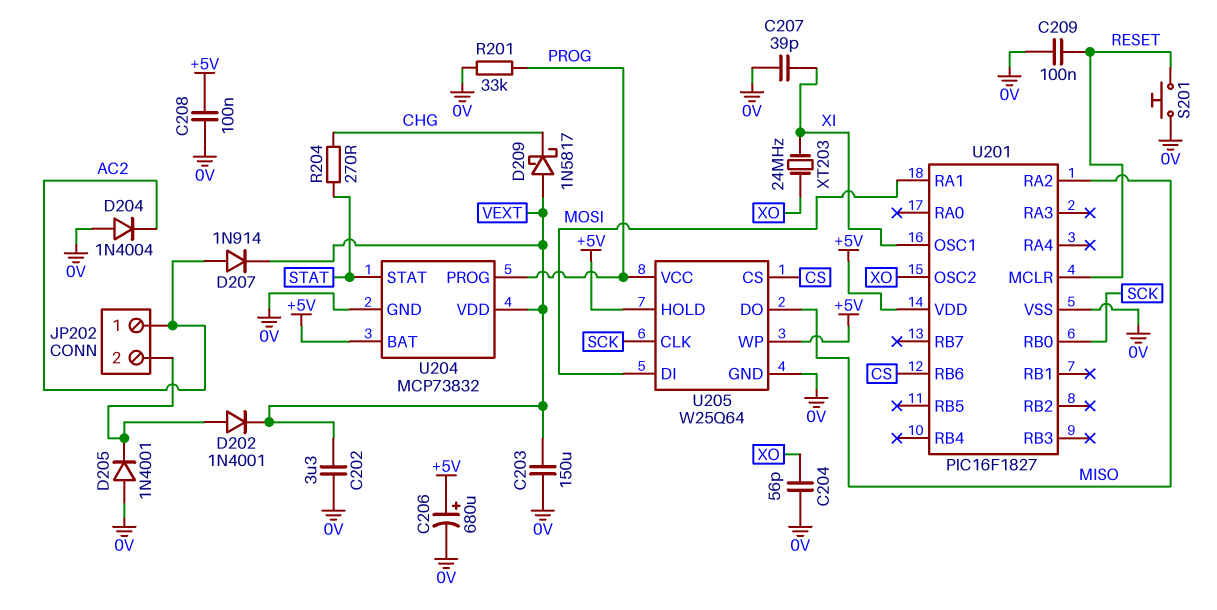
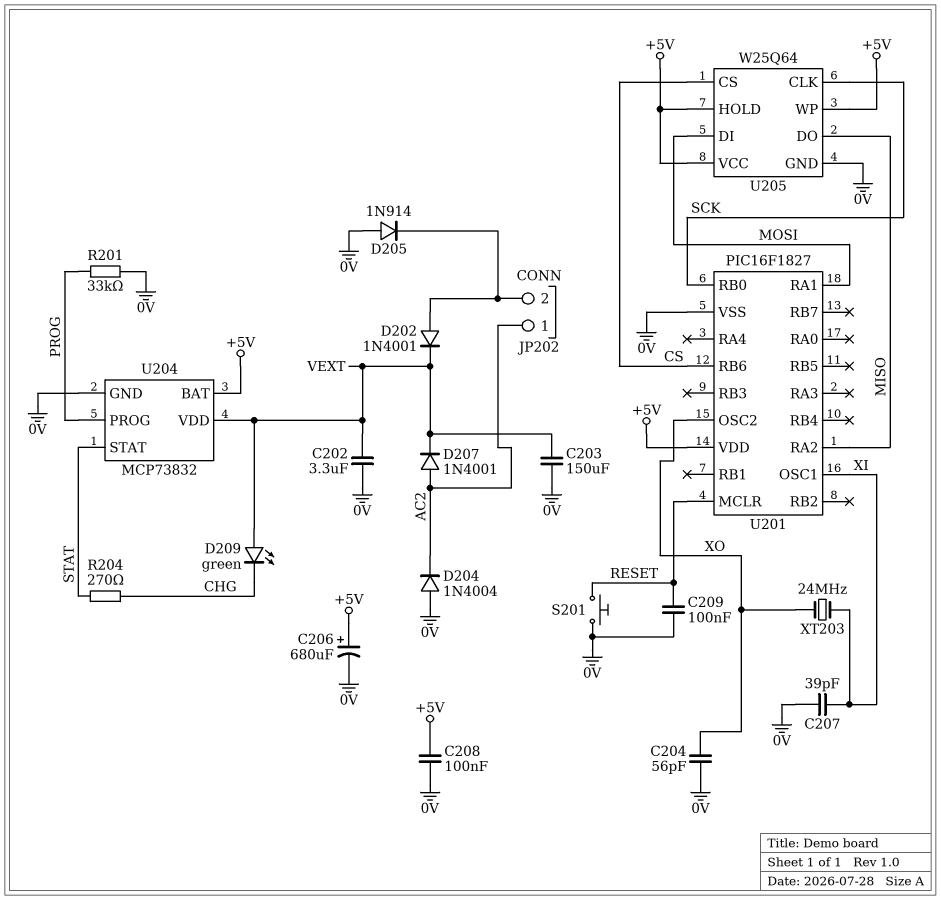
D205: diode 1N4001 (A 0V, K JP202/2) -> diode 1N914 (A 0V, K JP202/2)
D207: diode 1N914 (A AC2, K VEXT) -> diode 1N4001 (A AC2, K VEXT)
D209: schottky 1N5817 (A VEXT, K CHG) -> LED green (A VEXT, K CHG)
U205 pin VCC: PROG -> +5V

